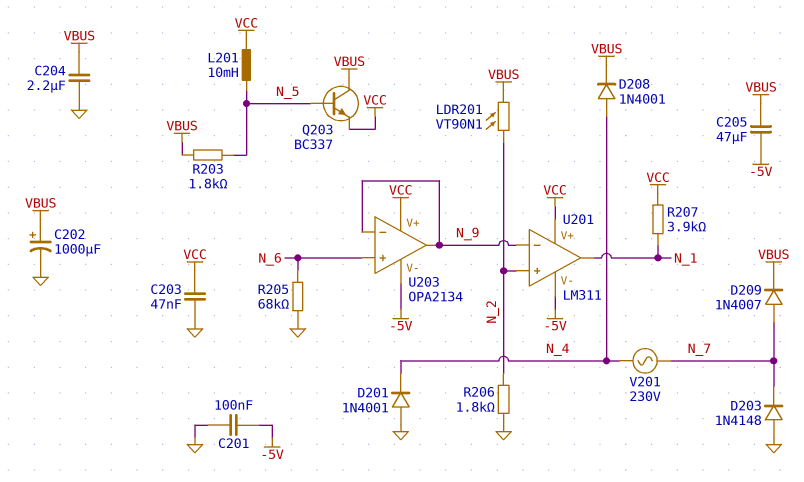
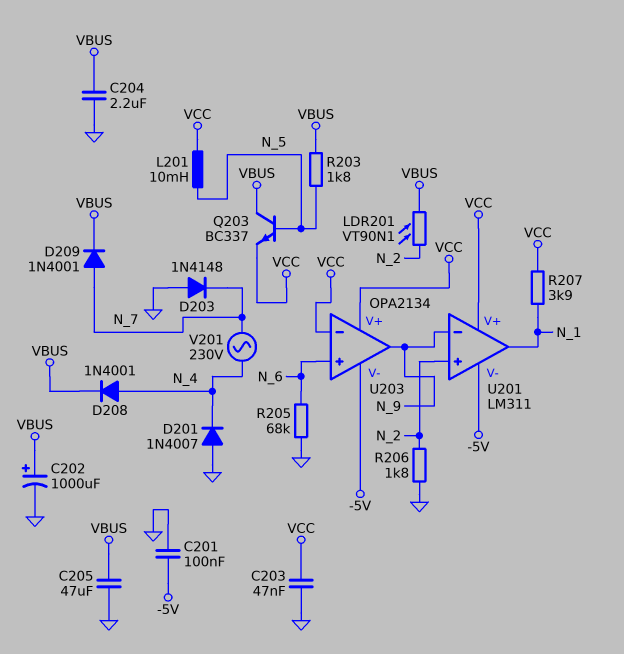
C205: 47uF (-5V, VBUS) -> 47uF (GND, VBUS)
D201: diode 1N4001 (A GND, K N_4) -> diode 1N4007 (A GND, K N_4)
D209: diode 1N4007 (A N_7, K VBUS) -> diode 1N4001 (A N_7, K VBUS)
U203 pin in-: N_9 -> VCC

